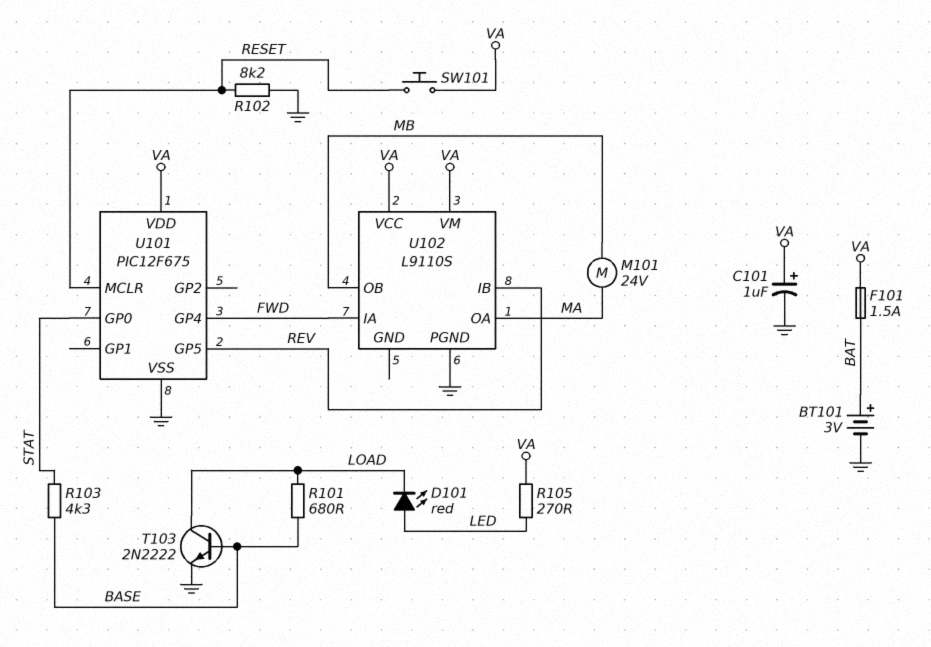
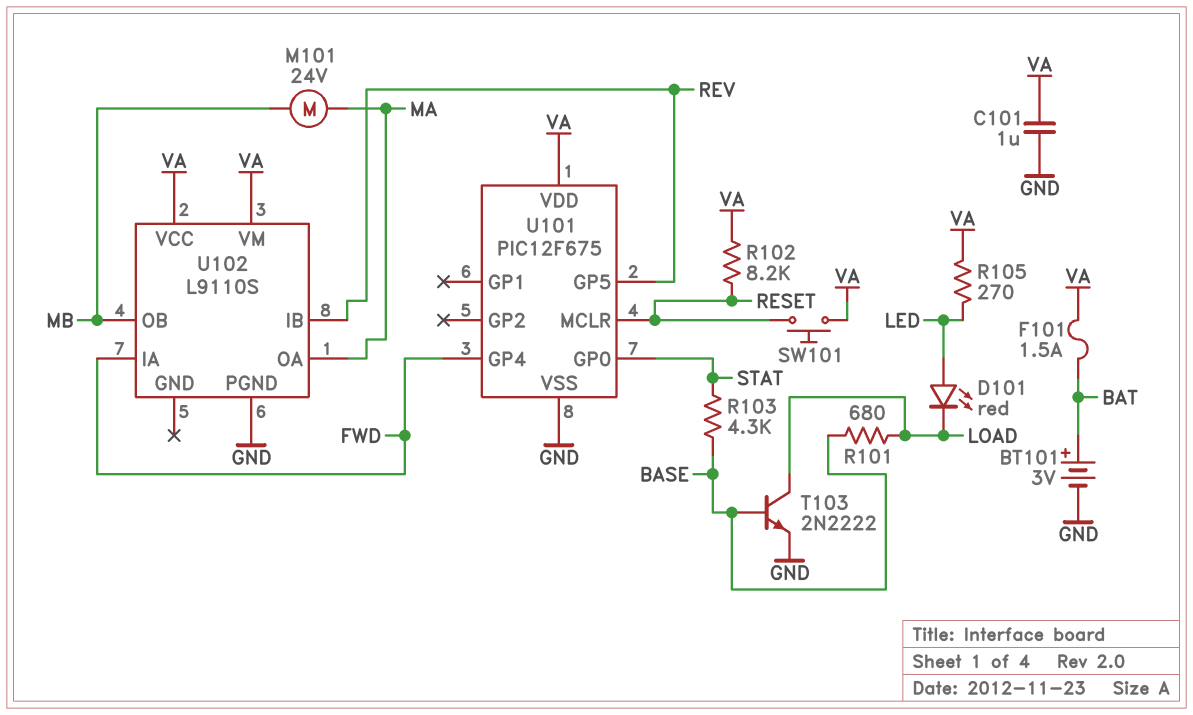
C101: 1uF (plus VA, minus GND) -> 1uF (GND, VA)
R102: 8.2k (GND, RESET) -> 8.2k (RESET, VA)

